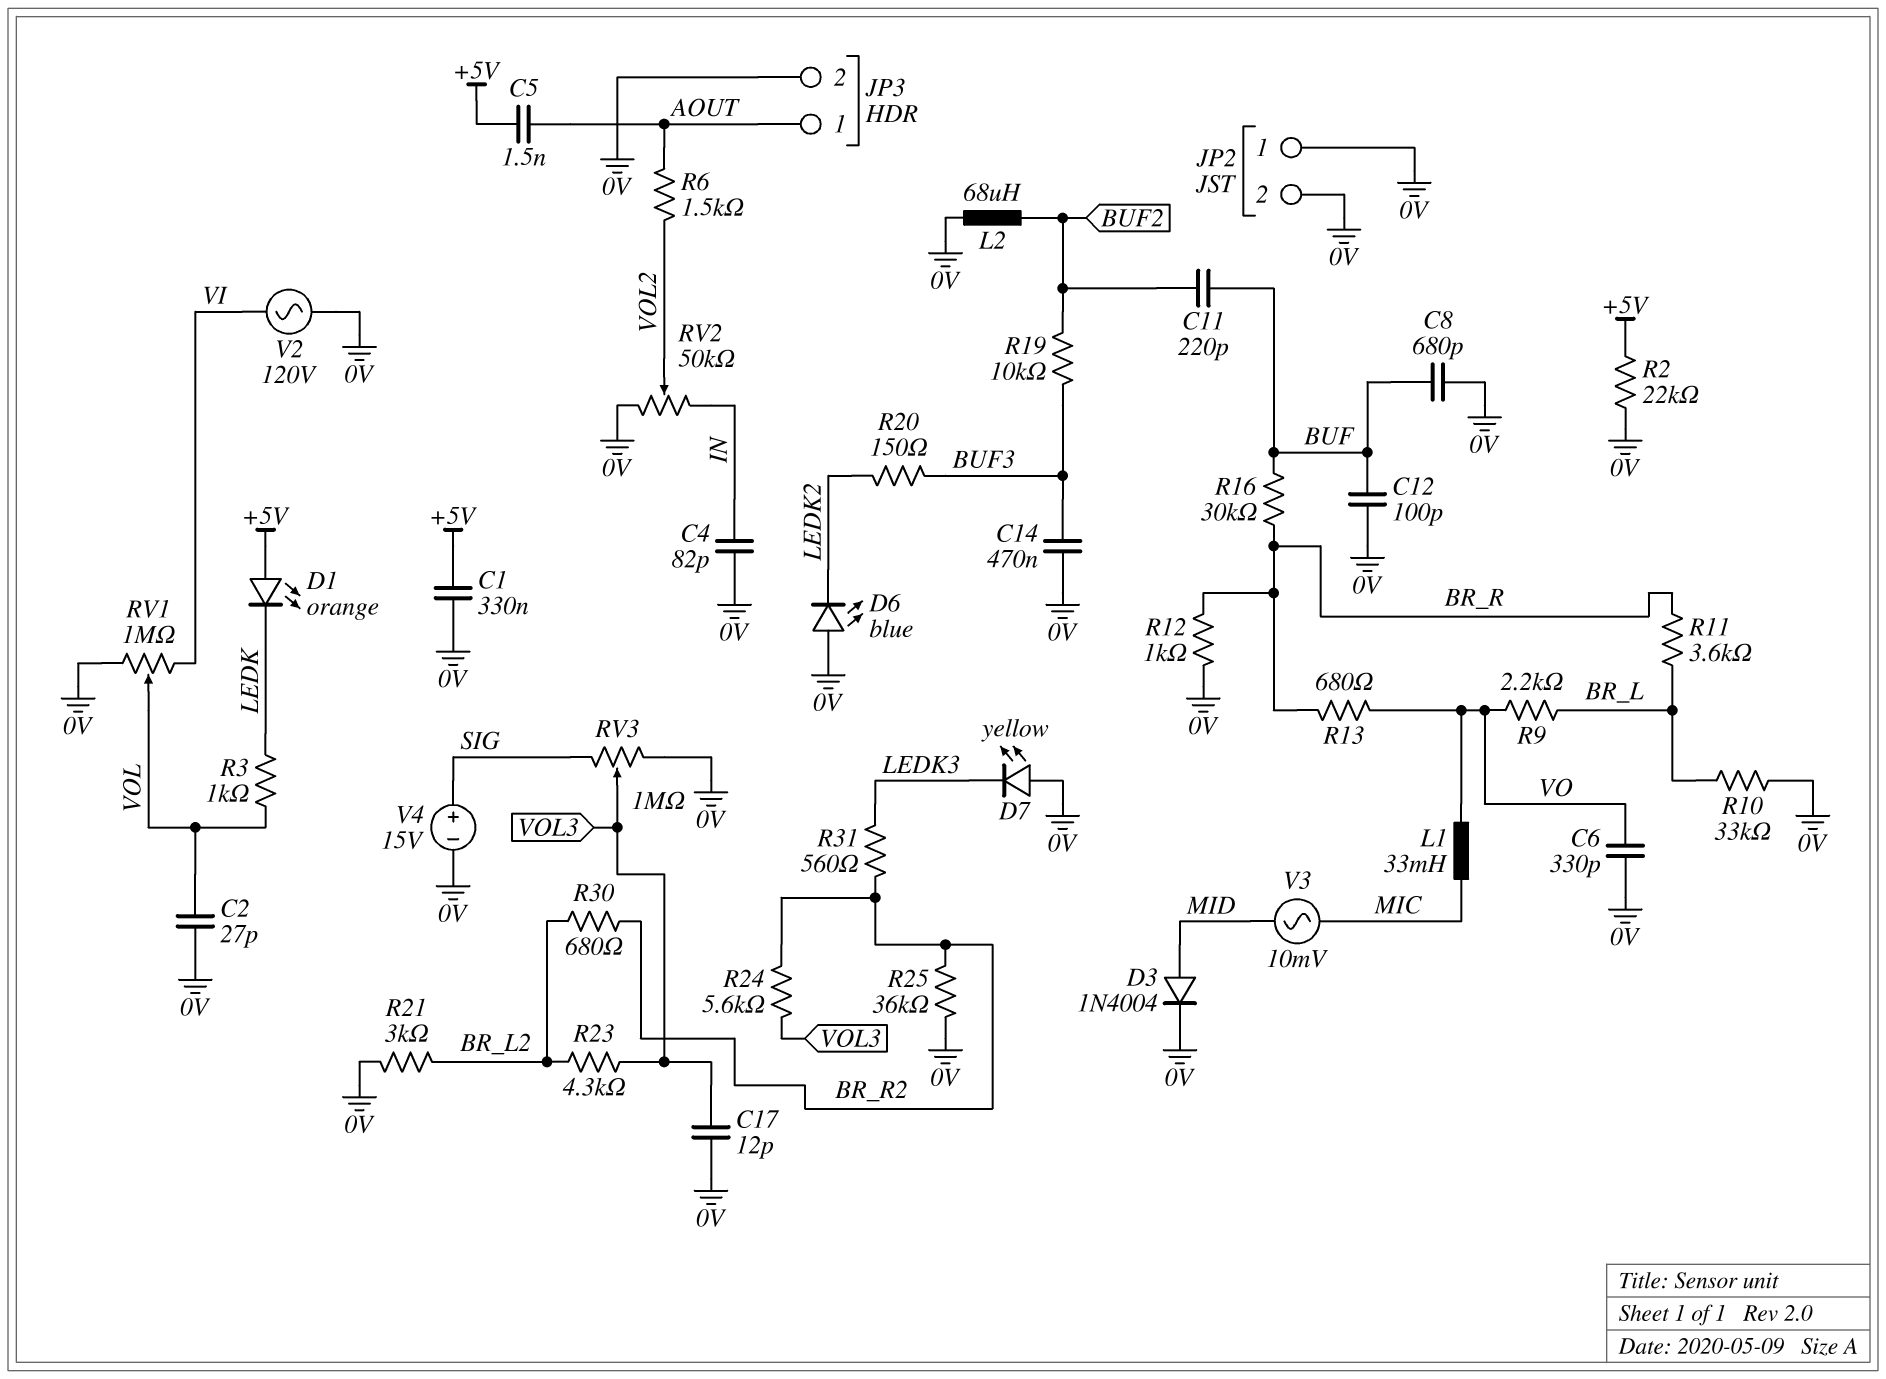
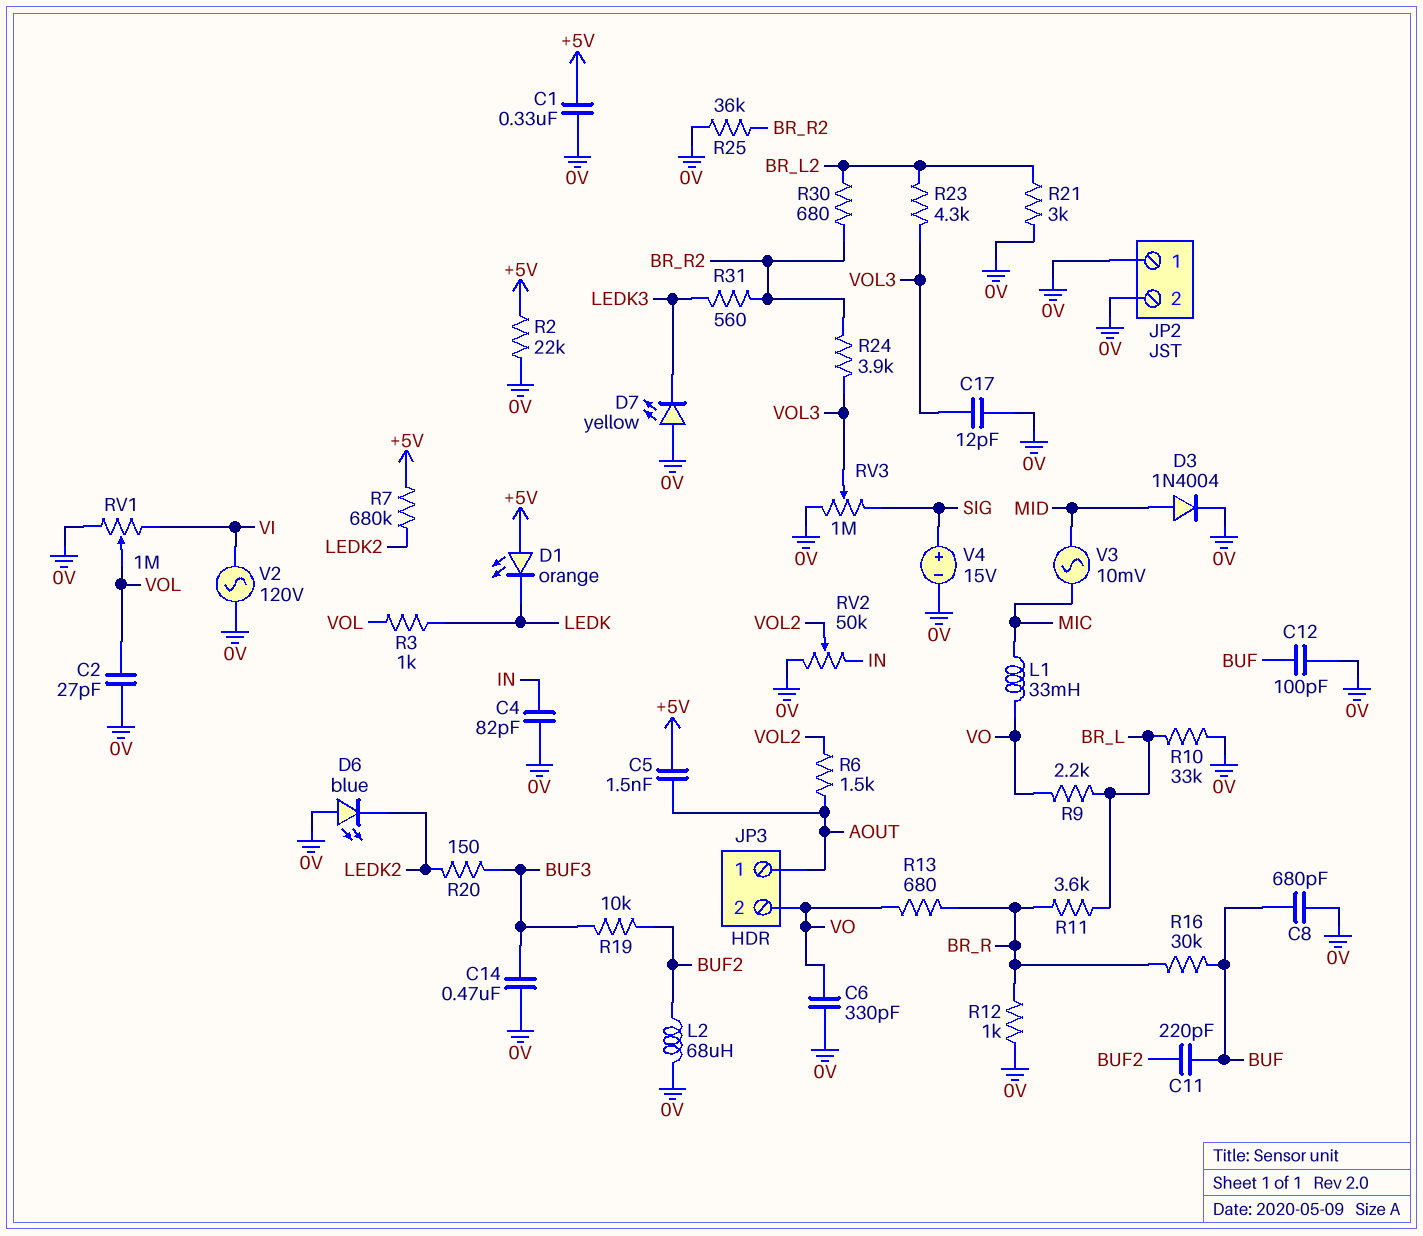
JP3 pin 2: 0V -> VO
R7: none -> 680k (+5V, LEDK2)
R24: 5.6k (BR_R2, VOL3) -> 3.9k (BR_R2, VOL3)

